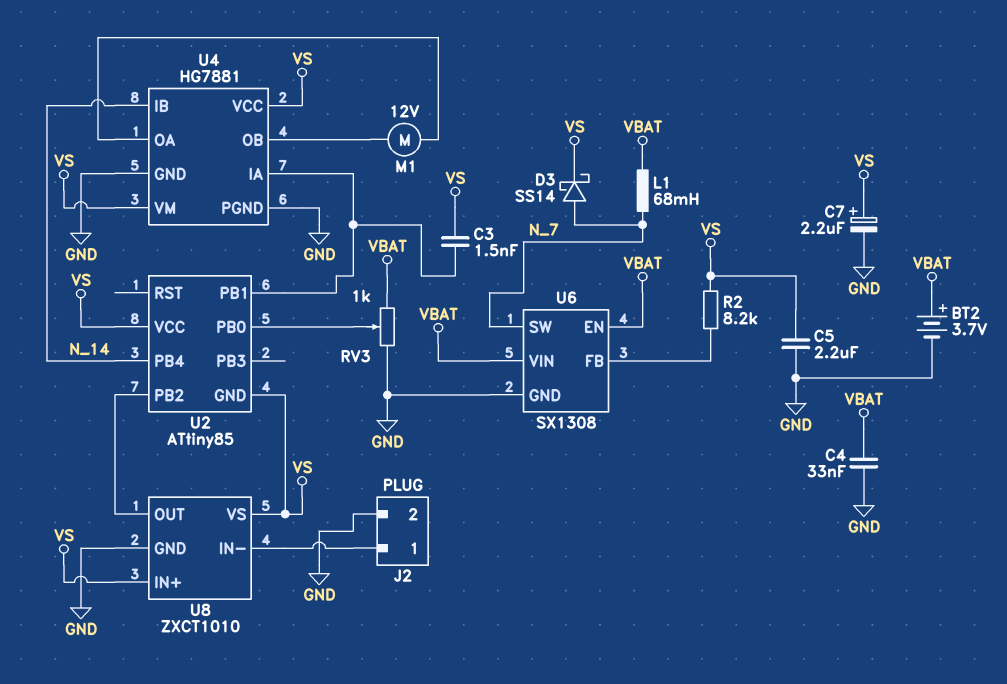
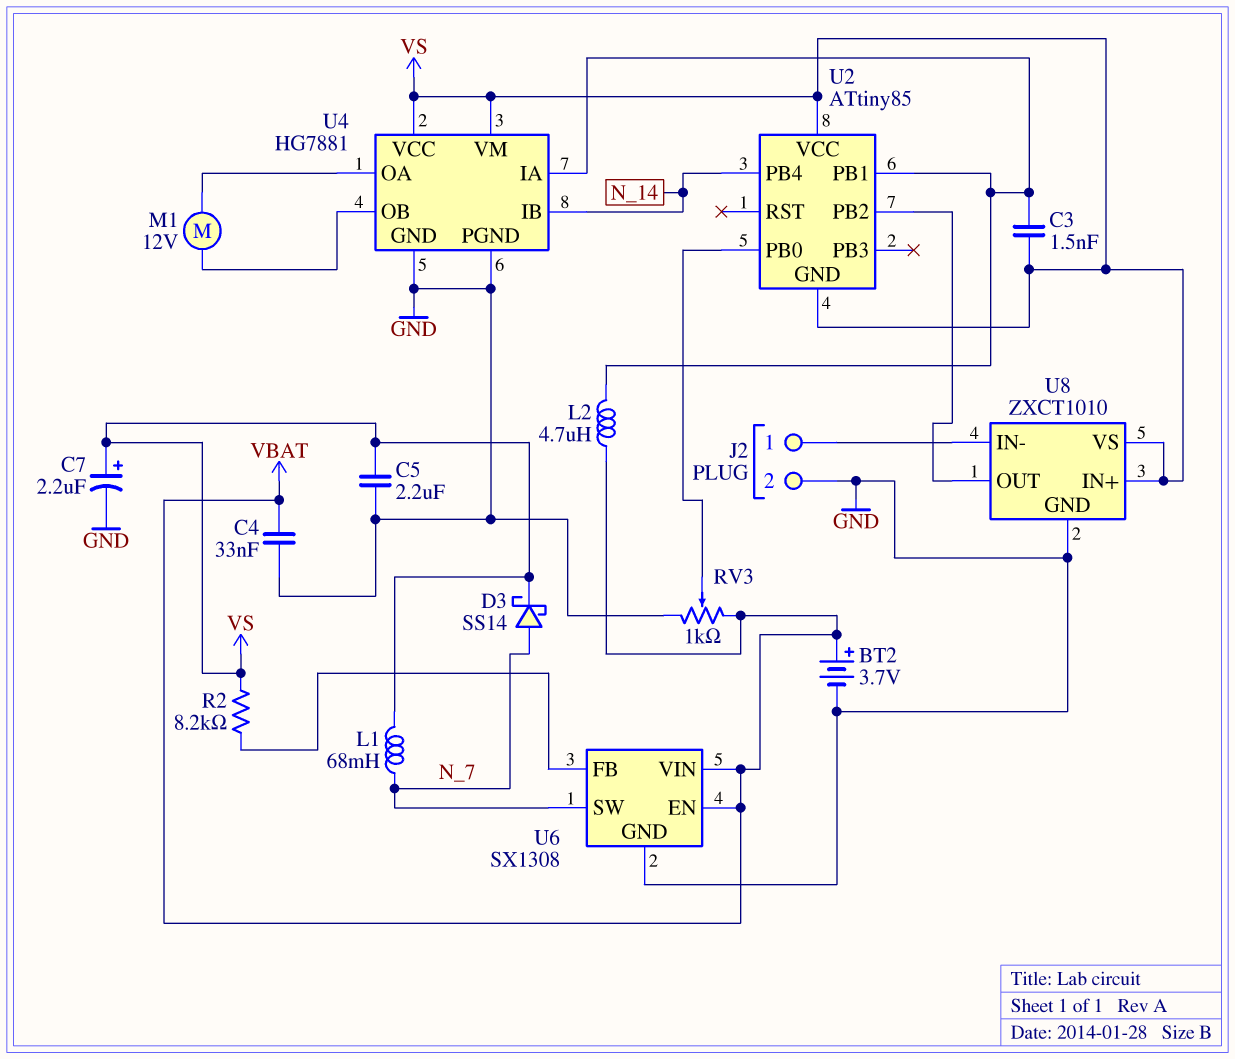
L1: 68mH (N_7, VBAT) -> 68mH (N_7, VS)
L2: none -> 4.7uH (U2/PB1, VBAT)

